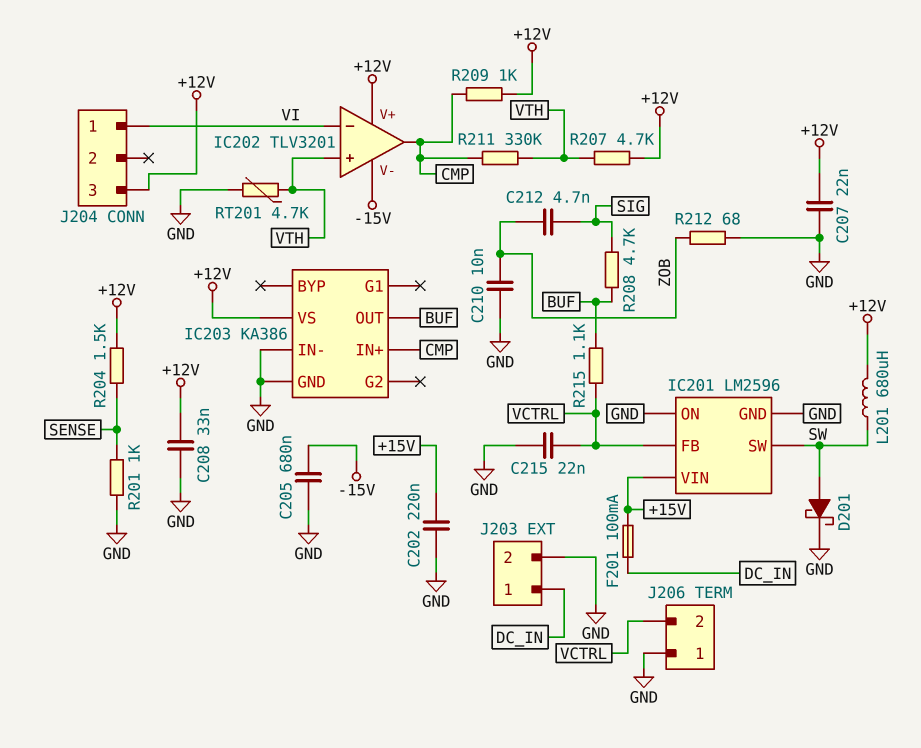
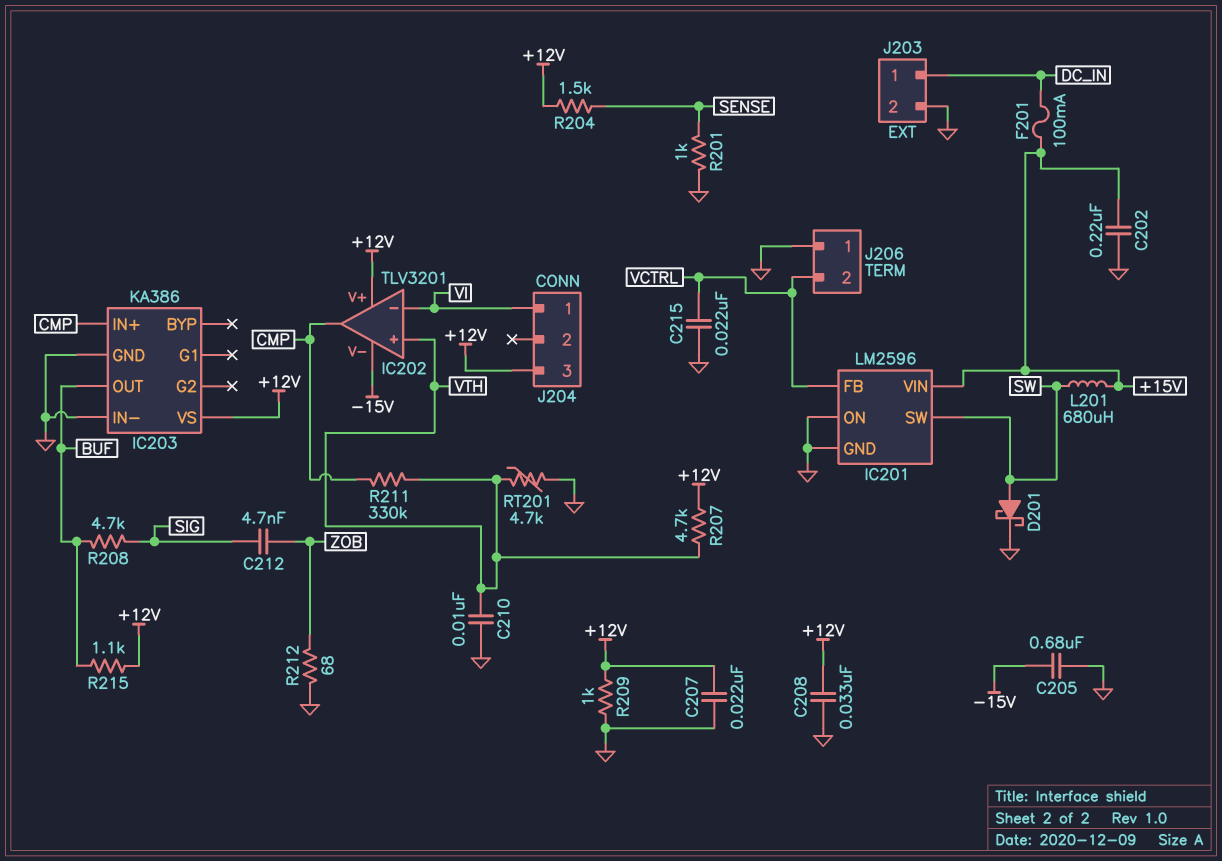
C210: 10nF (GND, ZOB) -> 10nF (GND, VTH)
L201: 680uH (+12V, SW) -> 680uH (+15V, SW)
R209: 1k (+12V, CMP) -> 1k (+12V, GND)
R215: 1.1k (BUF, VCTRL) -> 1.1k (+12V, BUF)

